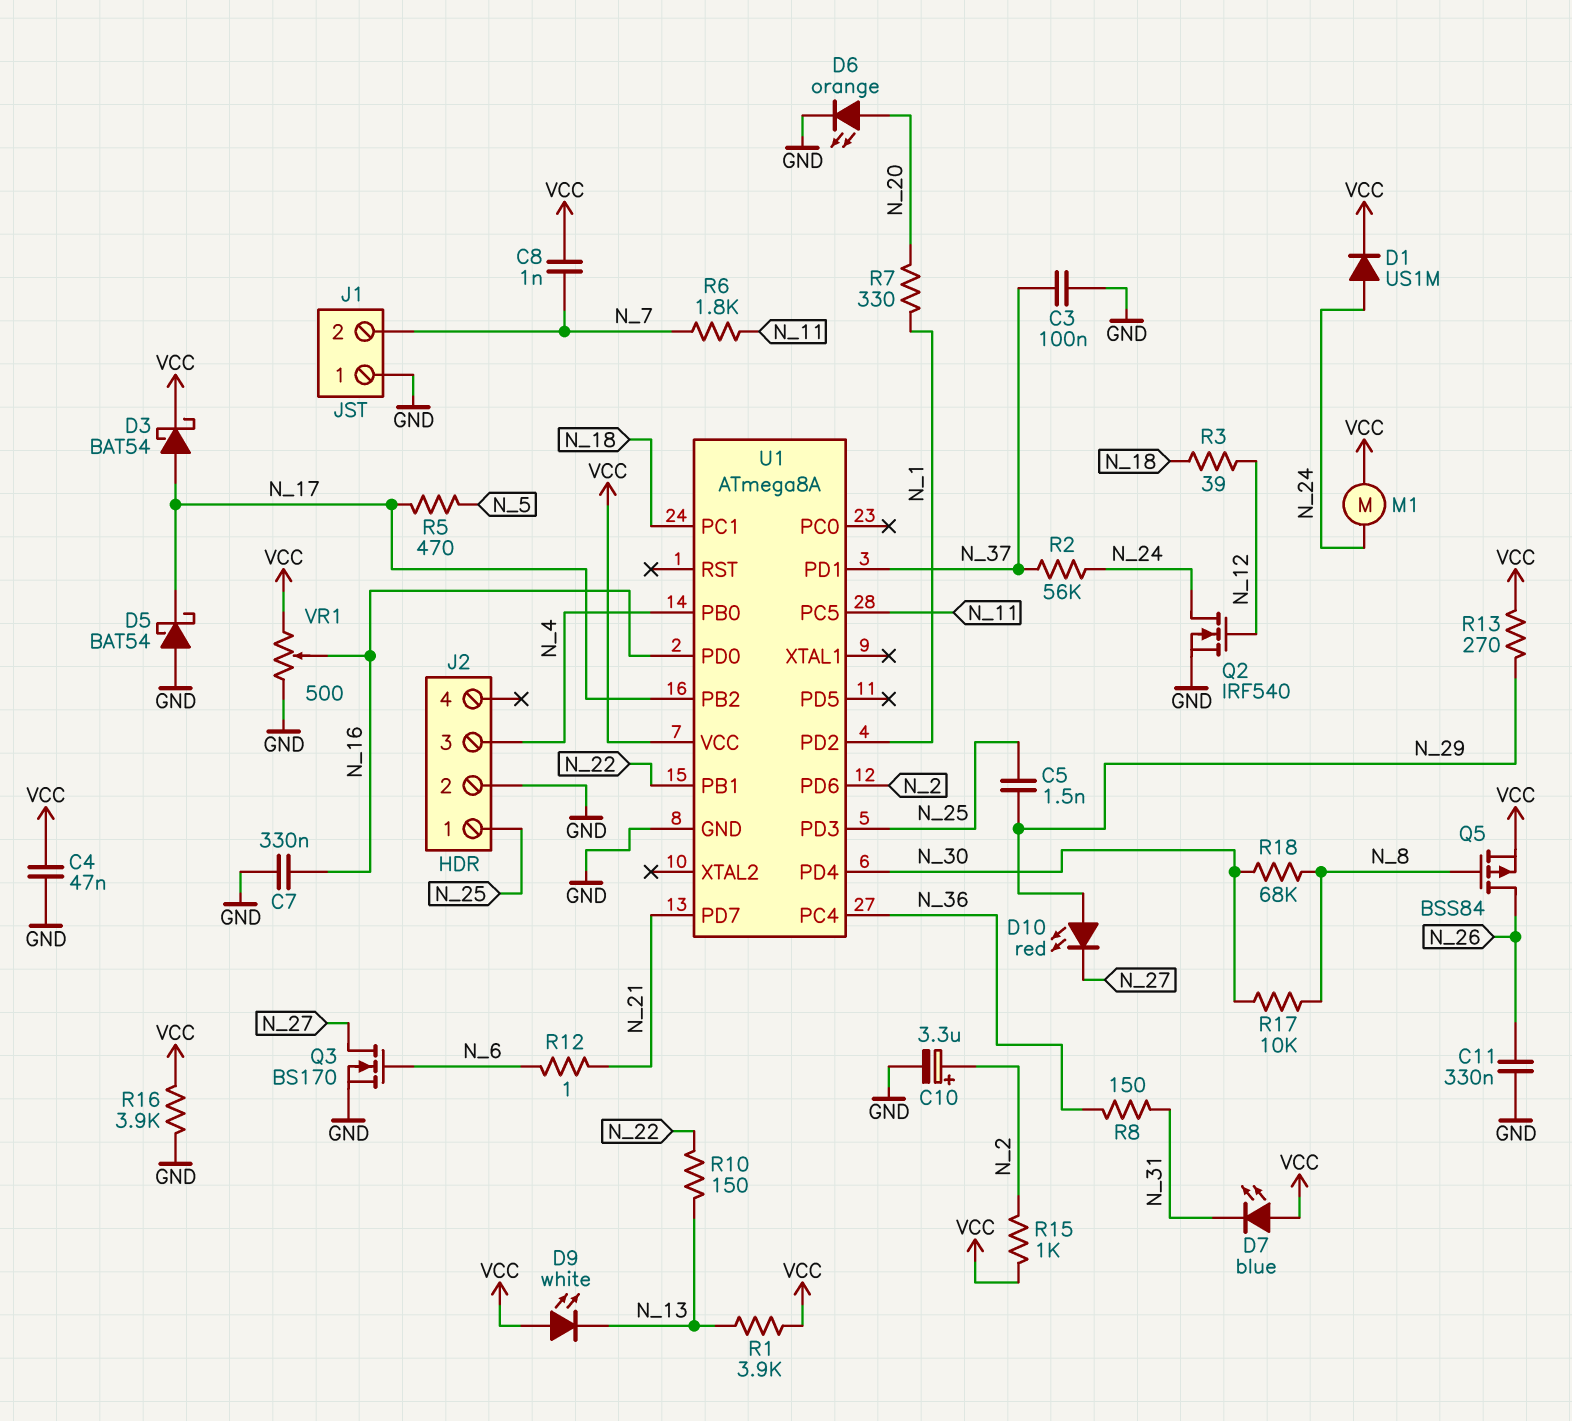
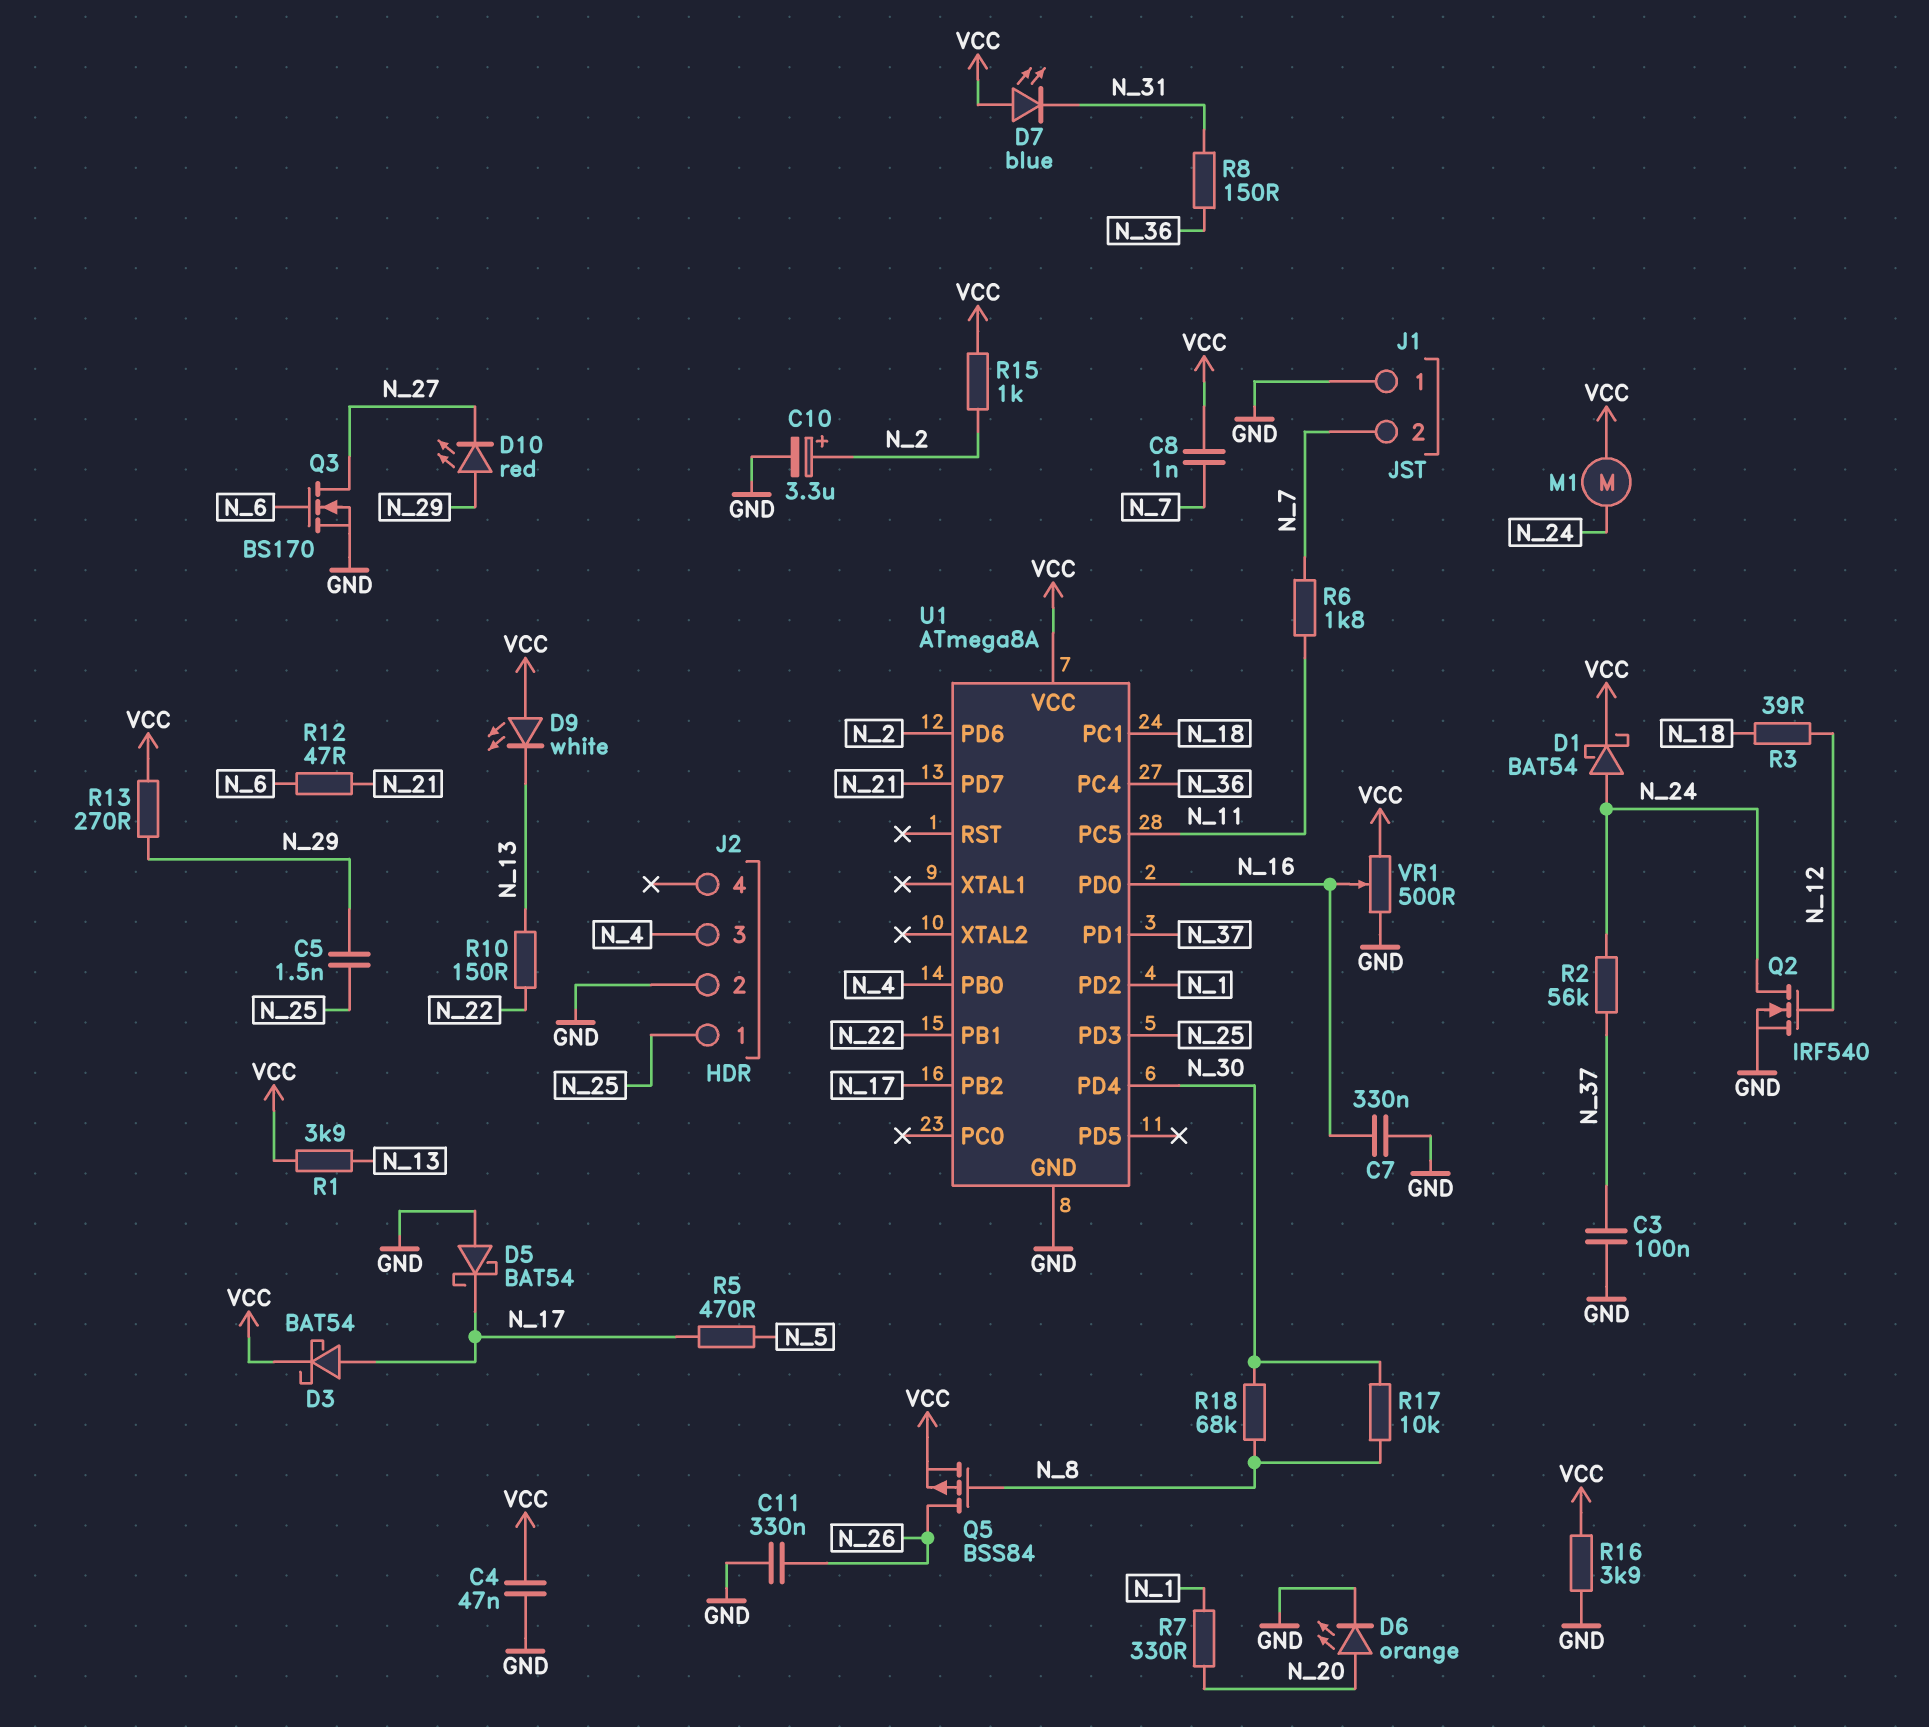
D1: diode US1M (A N_24, K VCC) -> schottky BAT54 (A N_24, K VCC)
R12: 1 (N_6, N_21) -> 47 (N_6, N_21)

